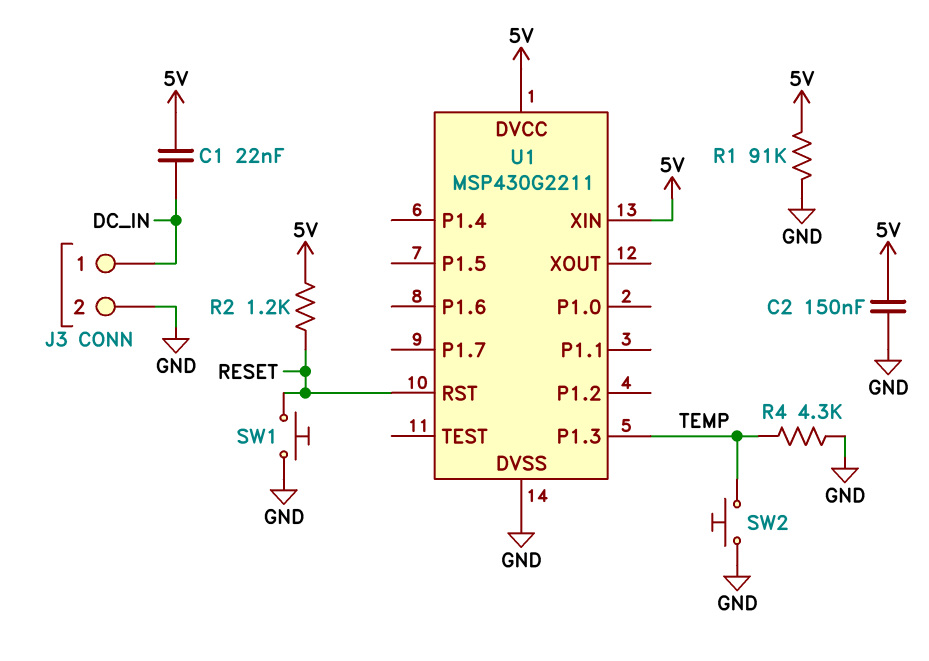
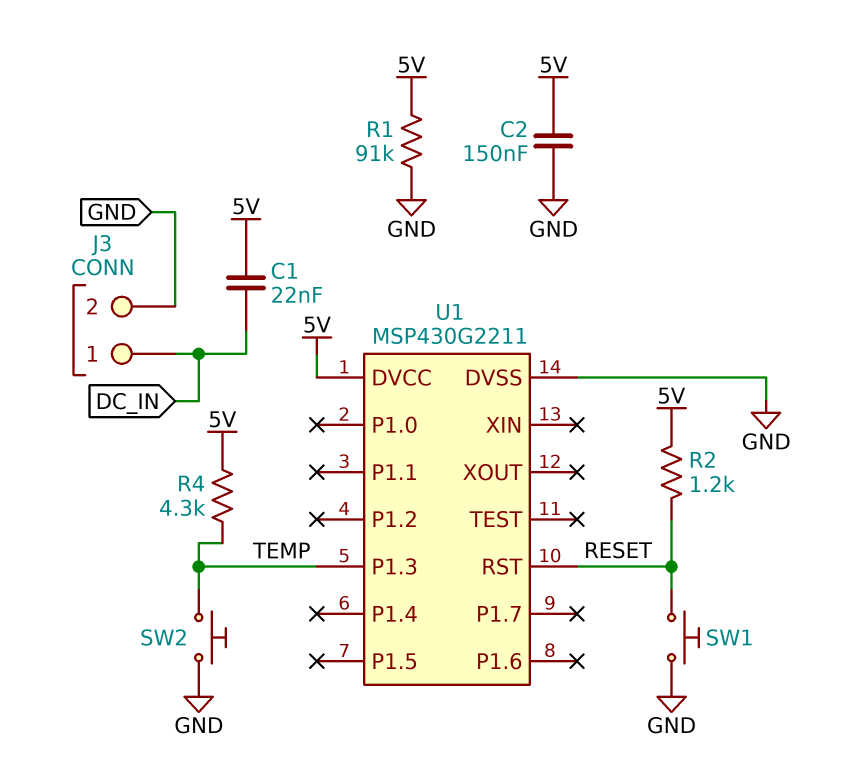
R4: 4.3k (GND, TEMP) -> 4.3k (5V, TEMP)
U1 pin XIN: 5V -> none

